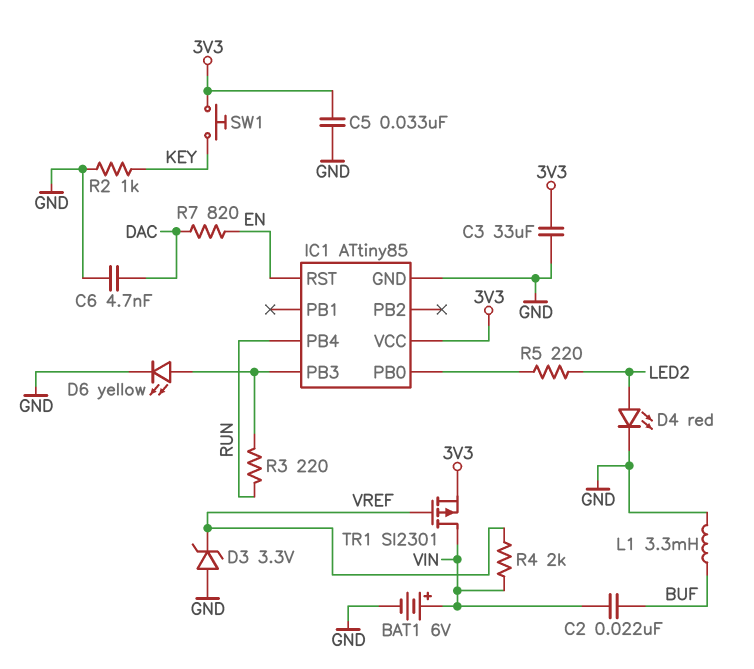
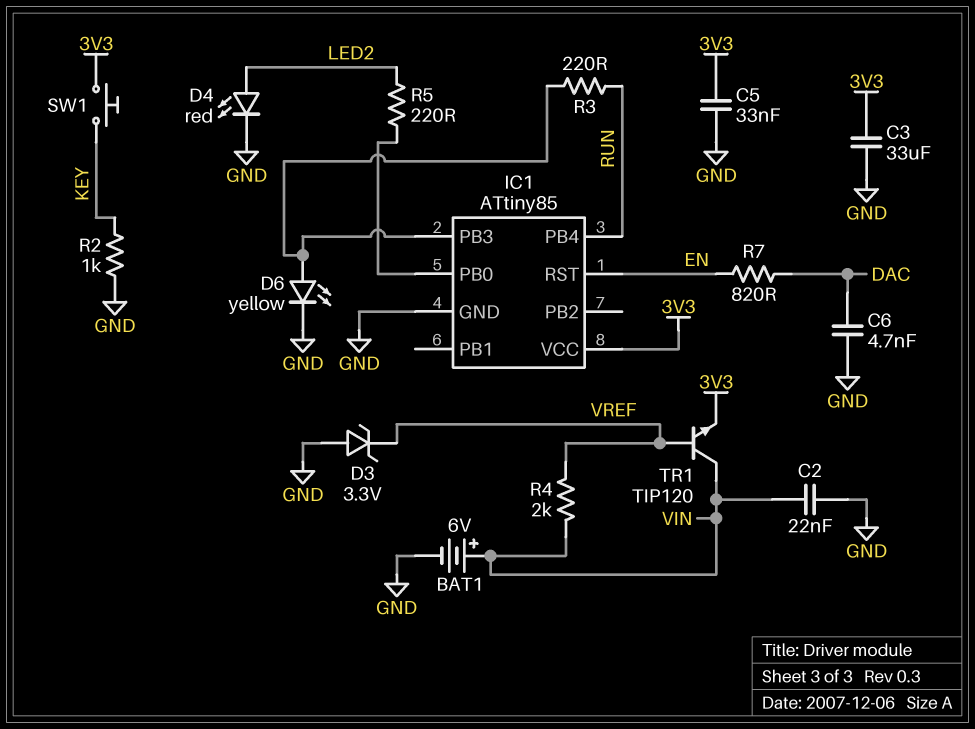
C2: 22nF (BUF, VIN) -> 22nF (GND, VIN)
L1: 3.3mH (BUF, GND) -> none
TR1: PMOS SI2301 (G VREF, D VIN, S 3V3) -> NPN TIP120 (B VREF, C VIN, E 3V3)

